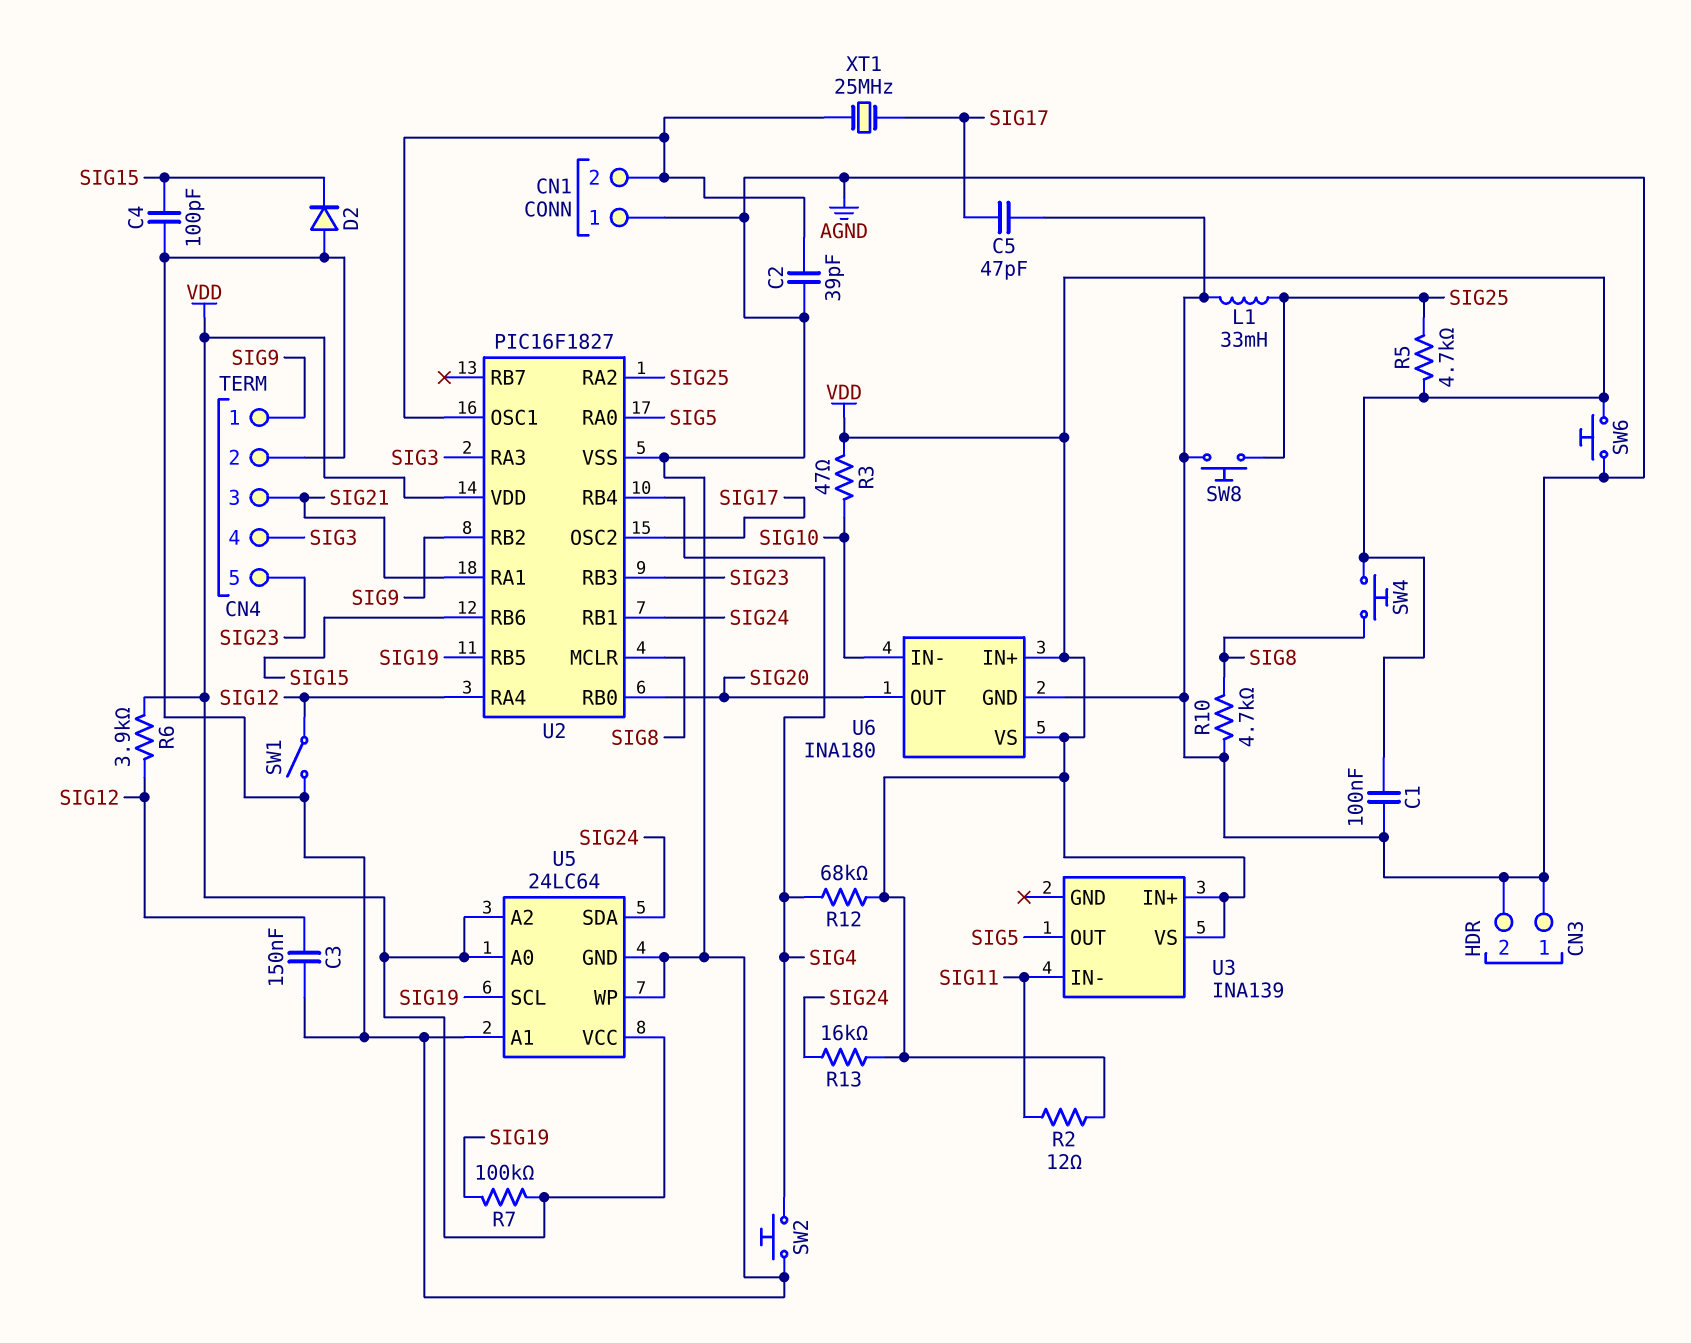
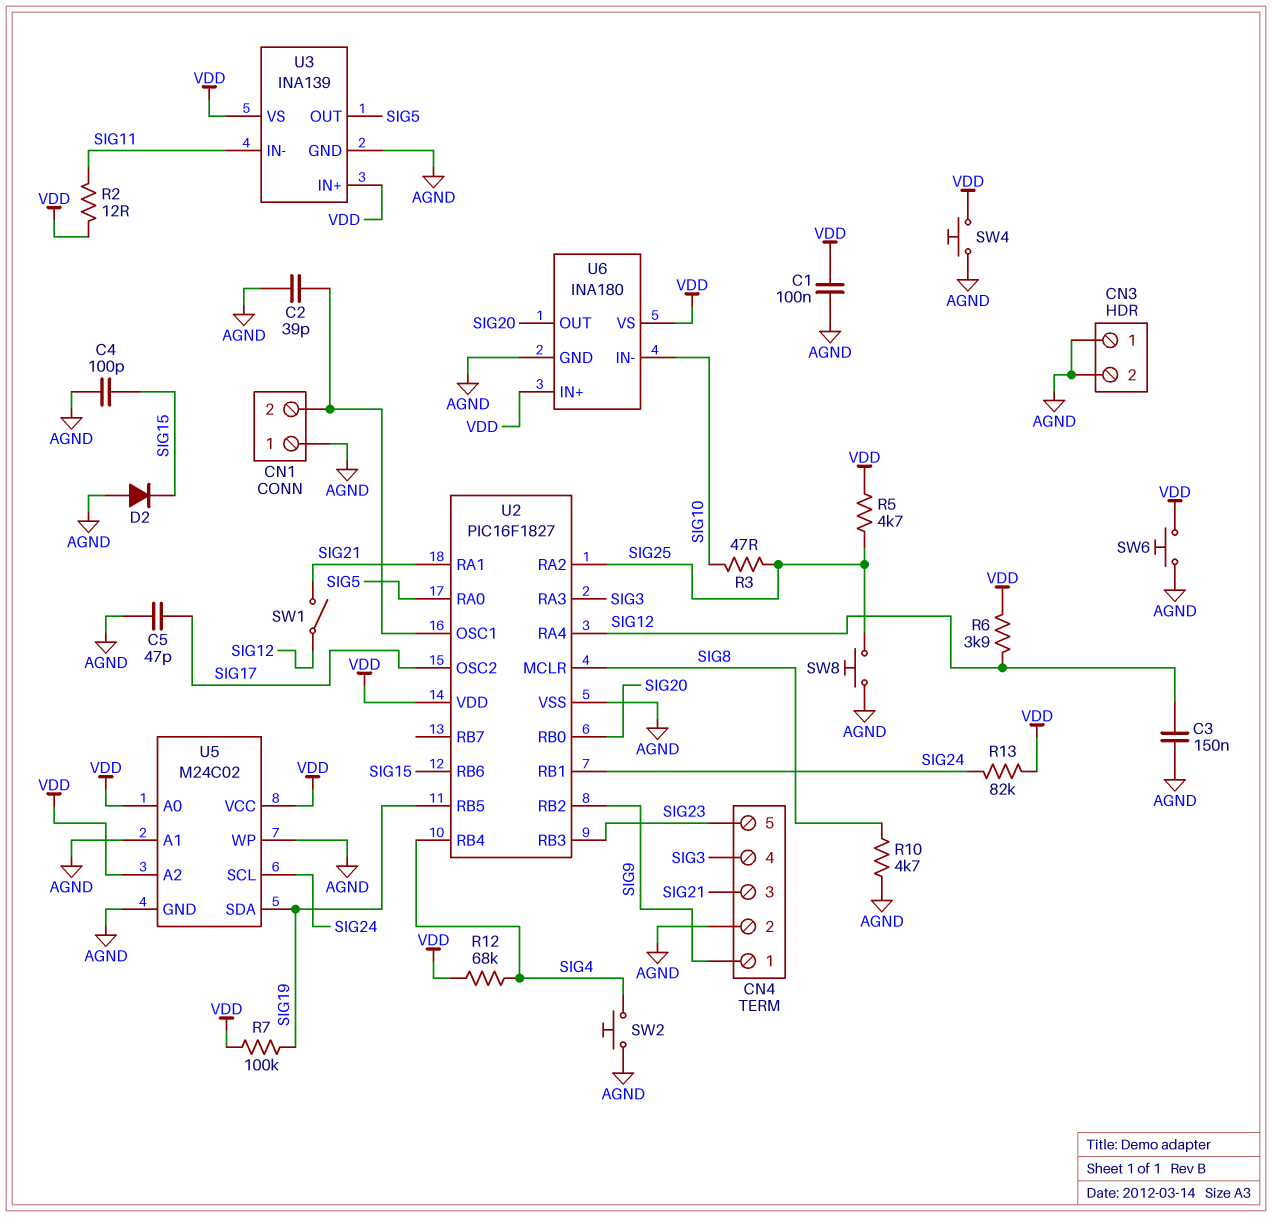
L1: 33mH (AGND, SIG25) -> none
R3: 47 (SIG10, VDD) -> 47 (SIG10, SIG25)
R13: 16k (SIG24, VDD) -> 82k (SIG24, VDD)
SW1: switch (AGND, SIG12) -> switch (SIG12, SIG21)
SW4: button (SIG8, VDD) -> button (AGND, VDD)
U3 pin GND: none -> AGND
U5: 24LC64 -> M24C02
U5 pin SCL: SIG19 -> SIG24
U5 pin SDA: SIG24 -> SIG19
XT1: 25MHz (CN1/2, SIG17) -> none

